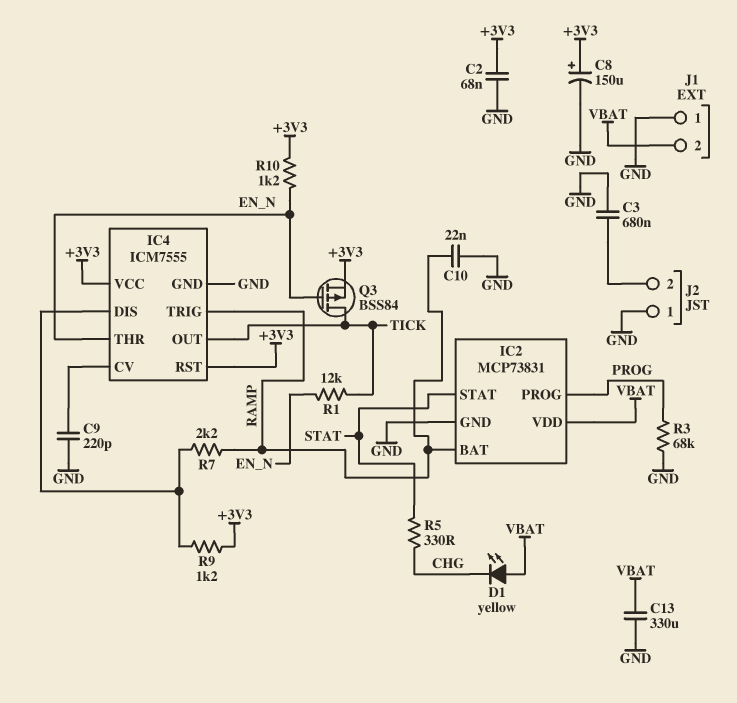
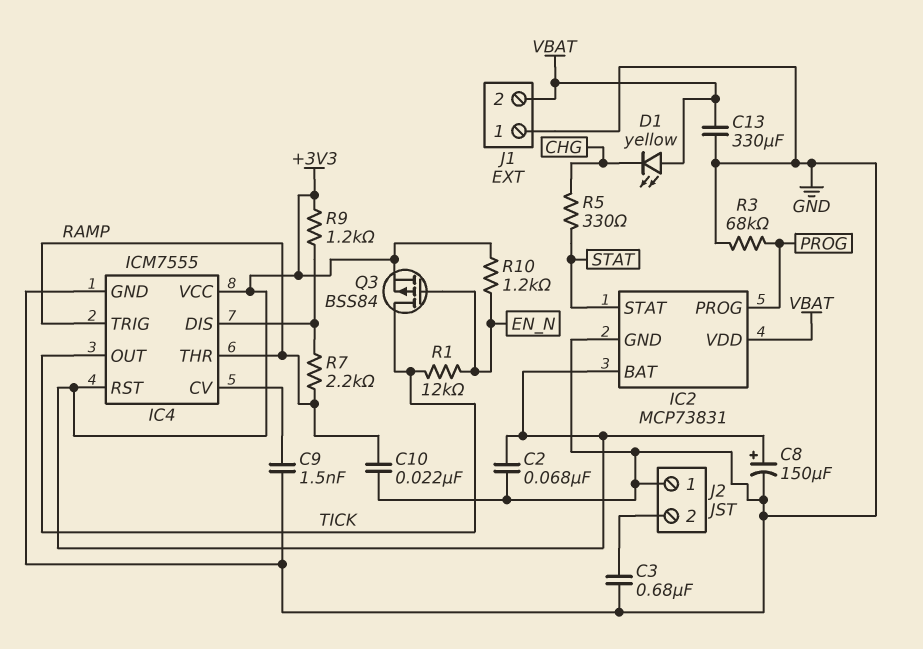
C9: 220pF (GND, IC4/CV) -> 1.5nF (GND, IC4/CV)
IC2 pin BAT: RAMP -> +3V3
IC4 pin THR: EN_N -> RAMP

